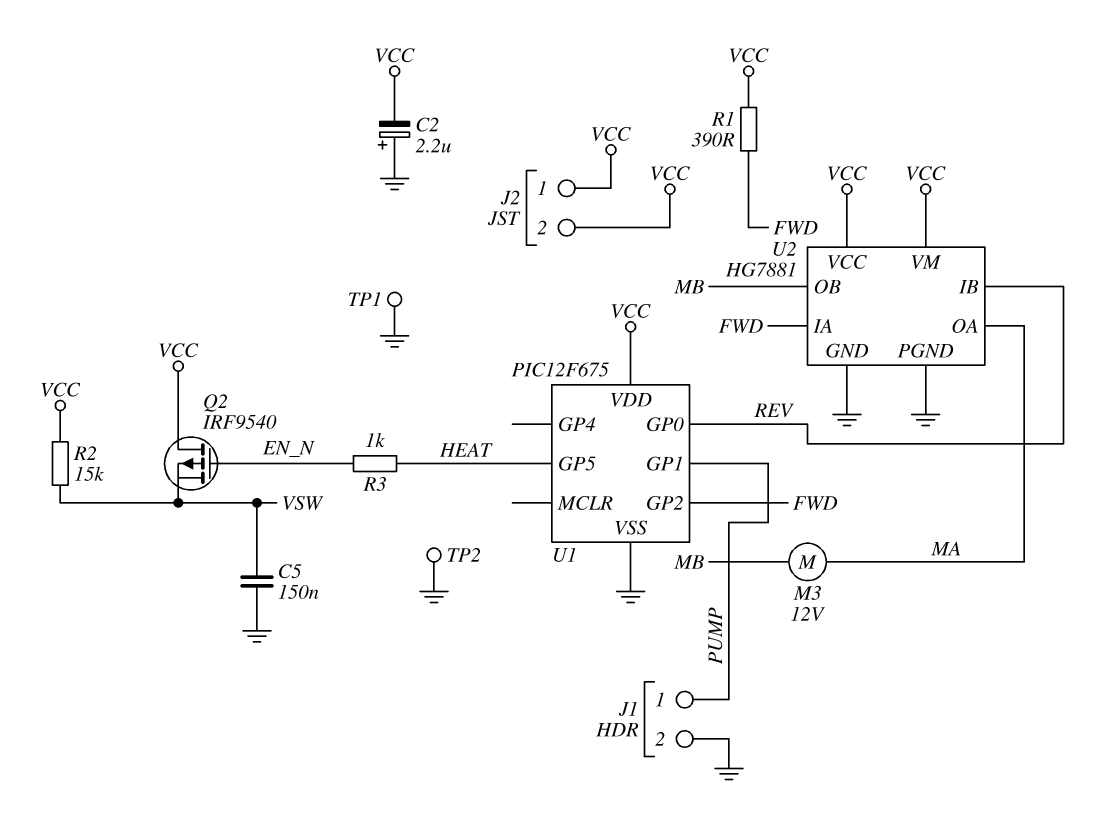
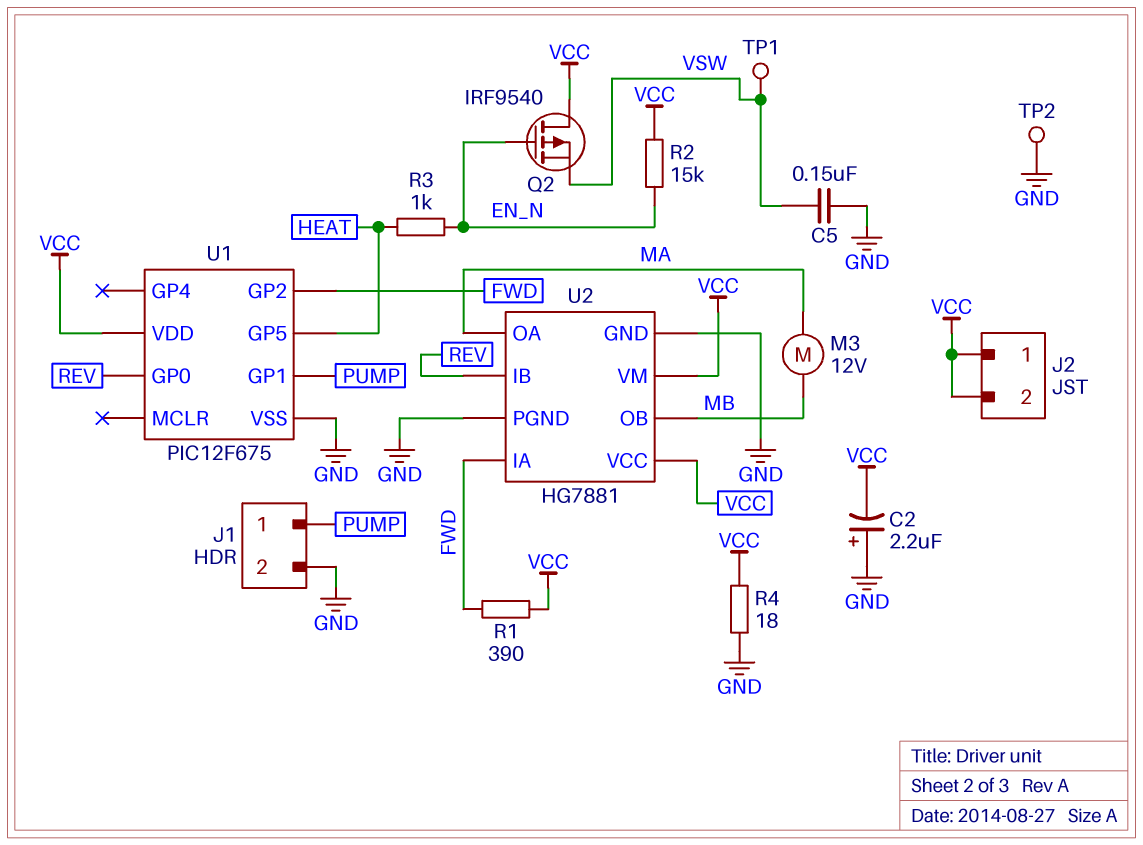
R2: 15k (VCC, VSW) -> 15k (EN_N, VCC)
R4: none -> 18 (GND, VCC)
TP1: test point (GND) -> test point (VSW)

